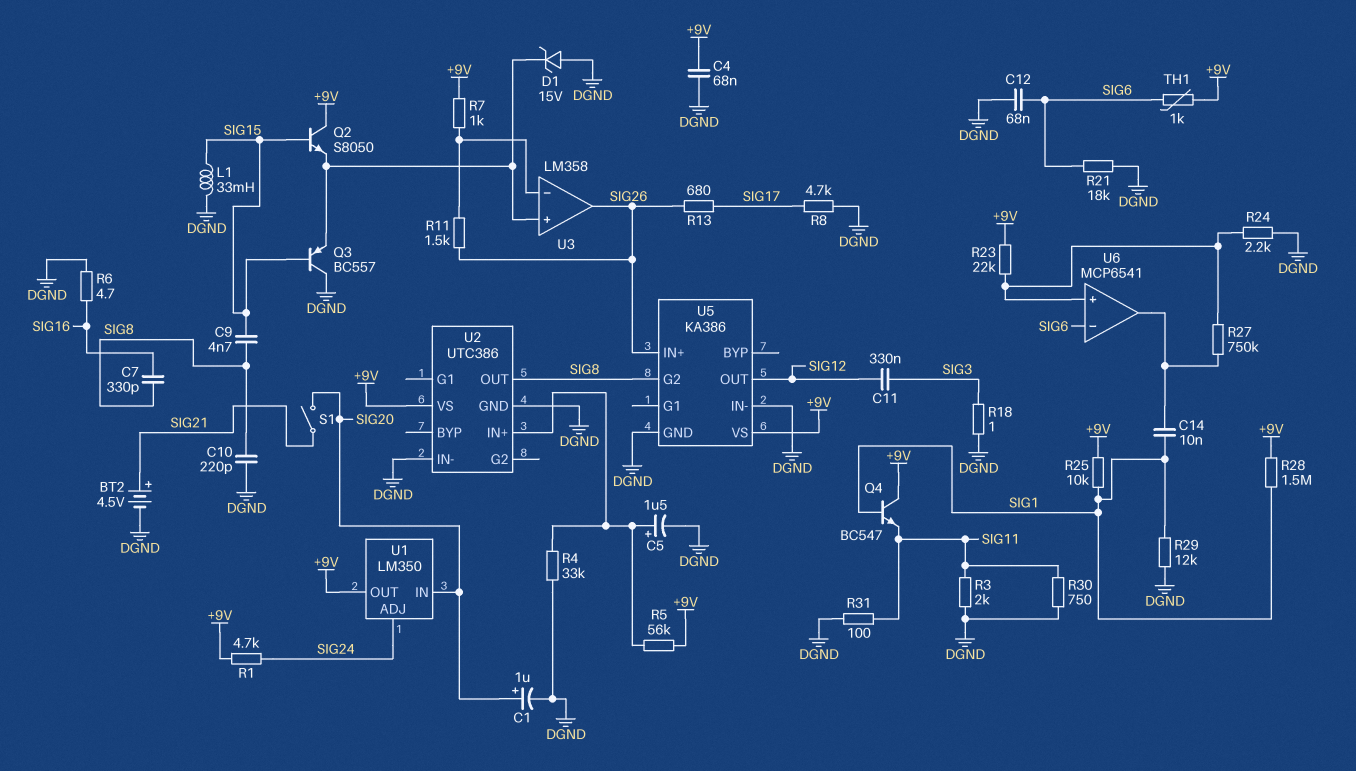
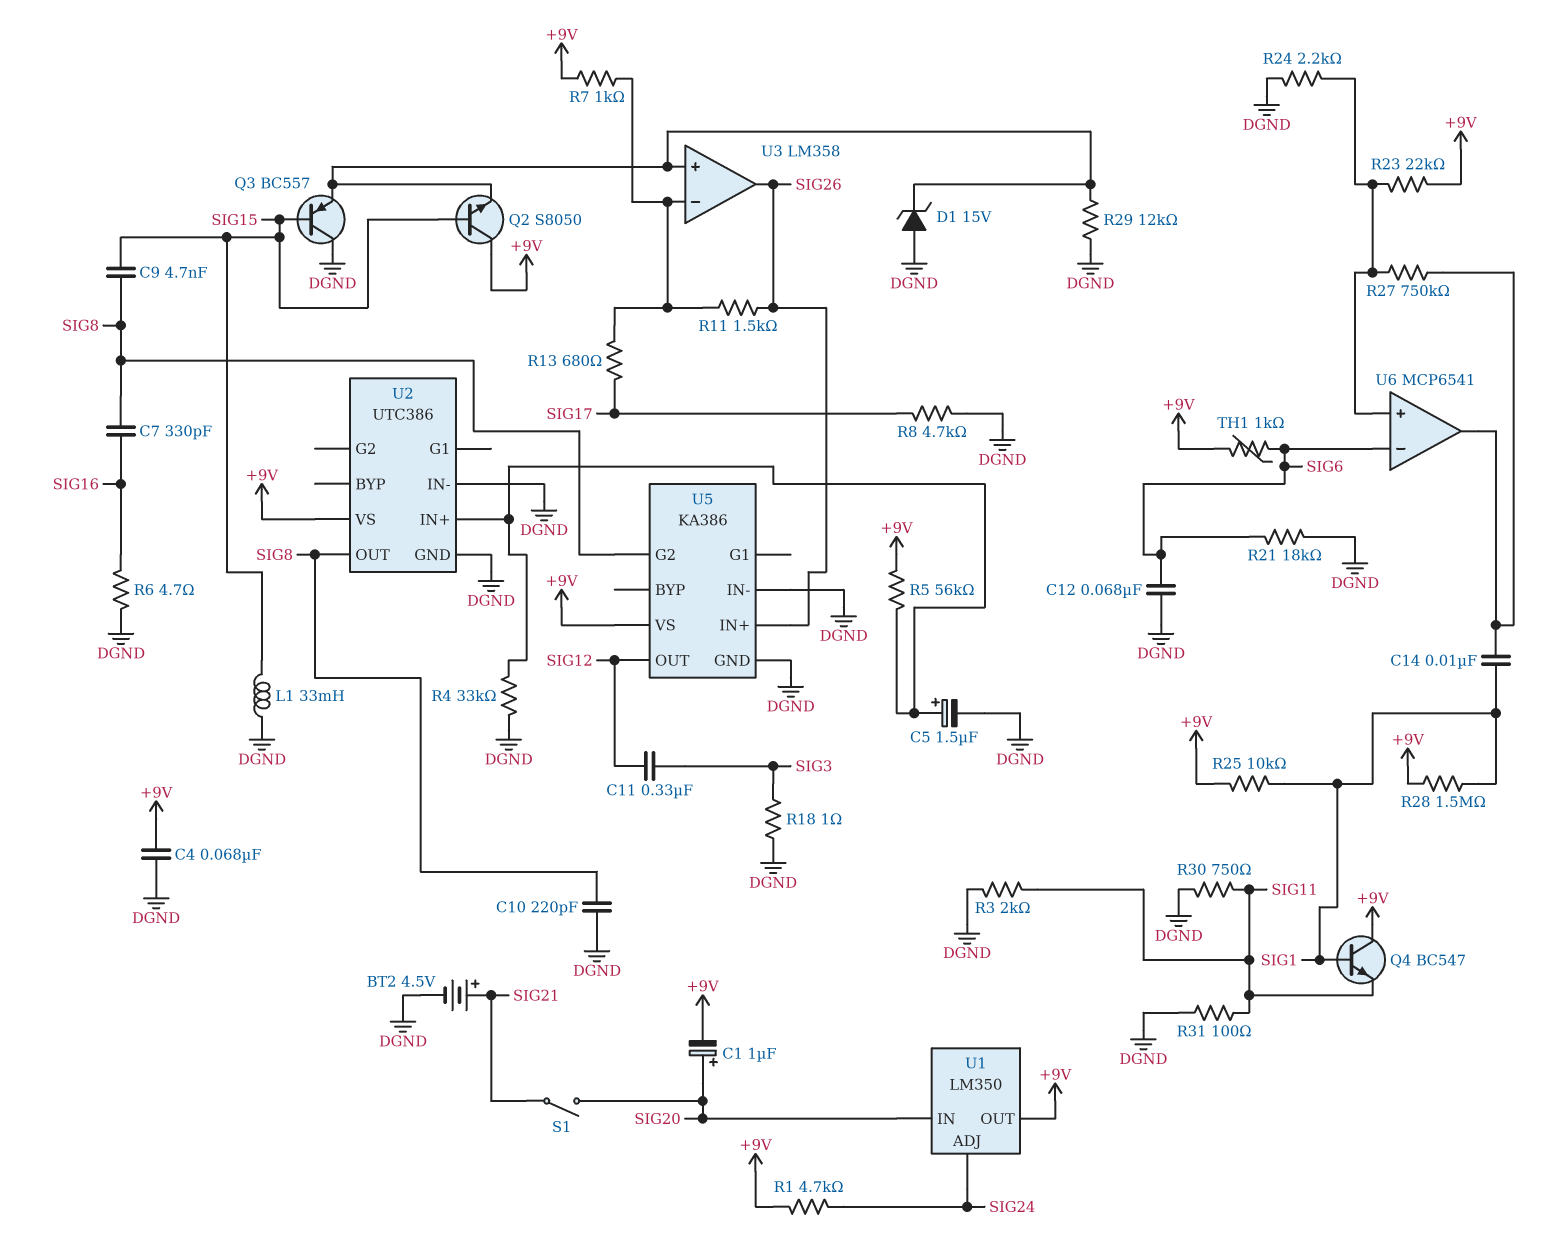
C1: 1uF (plus SIG20, minus DGND) -> 1uF (plus SIG20, minus +9V)
R13: 680 (SIG17, SIG26) -> 680 (SIG17, U3/in-)
R29: 12k (DGND, SIG1) -> 12k (DGND, U3/in+)

